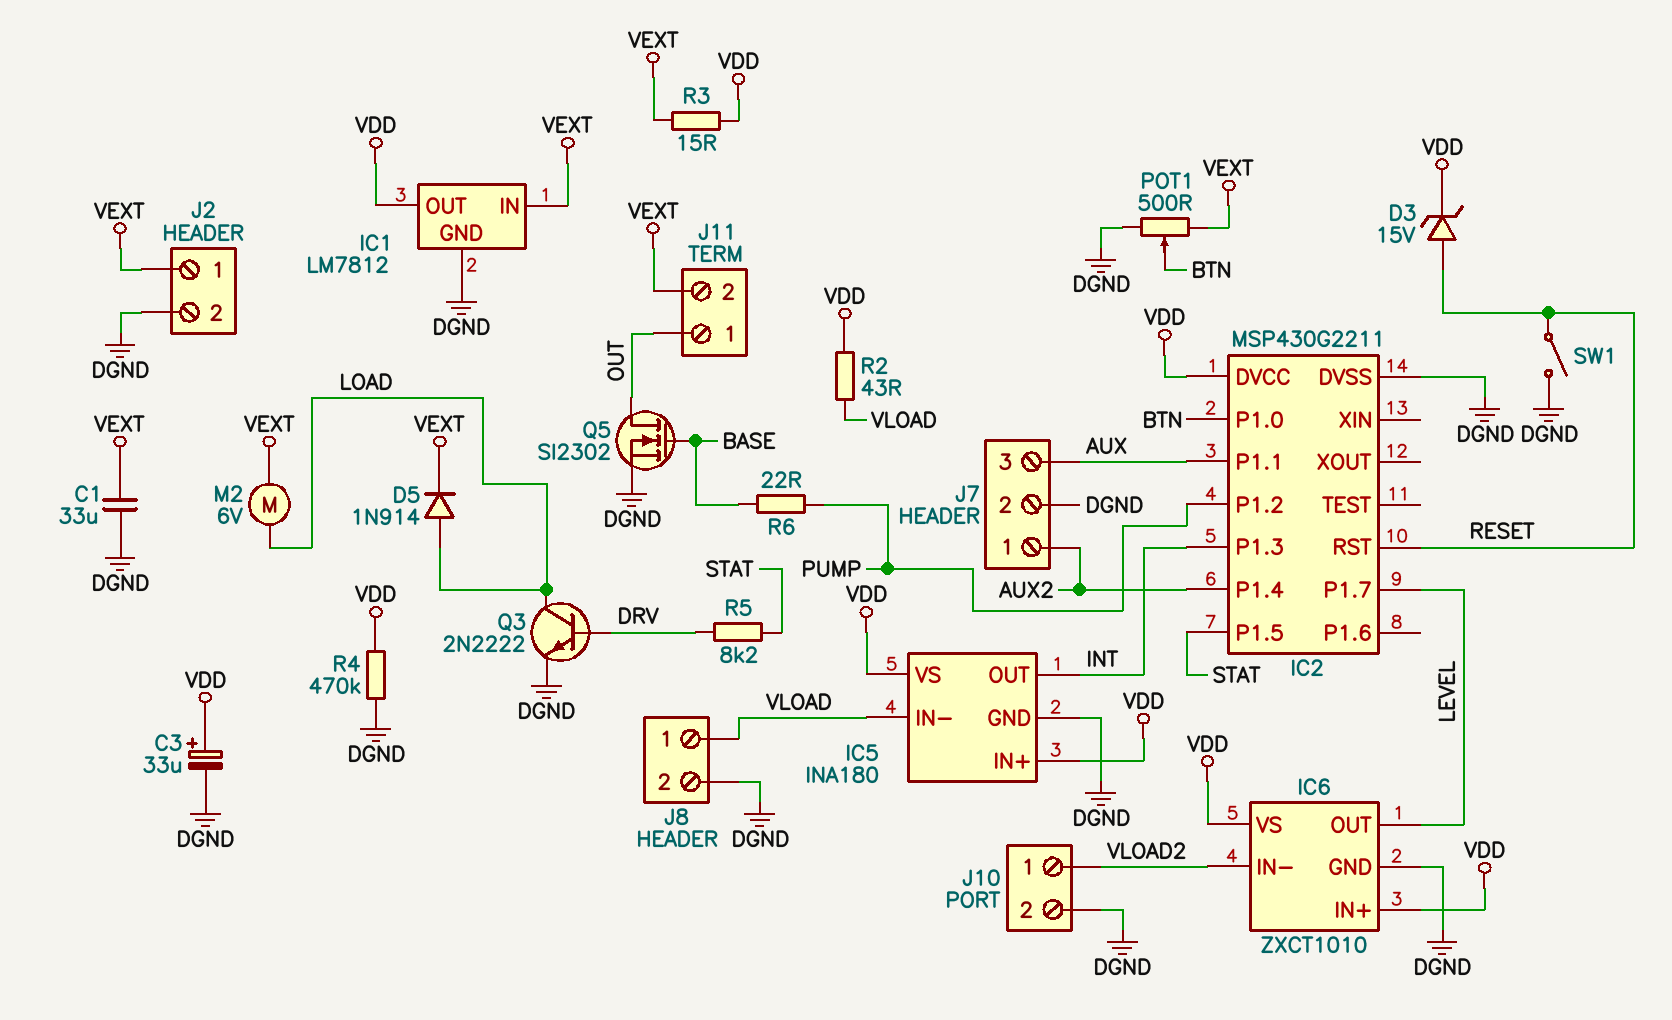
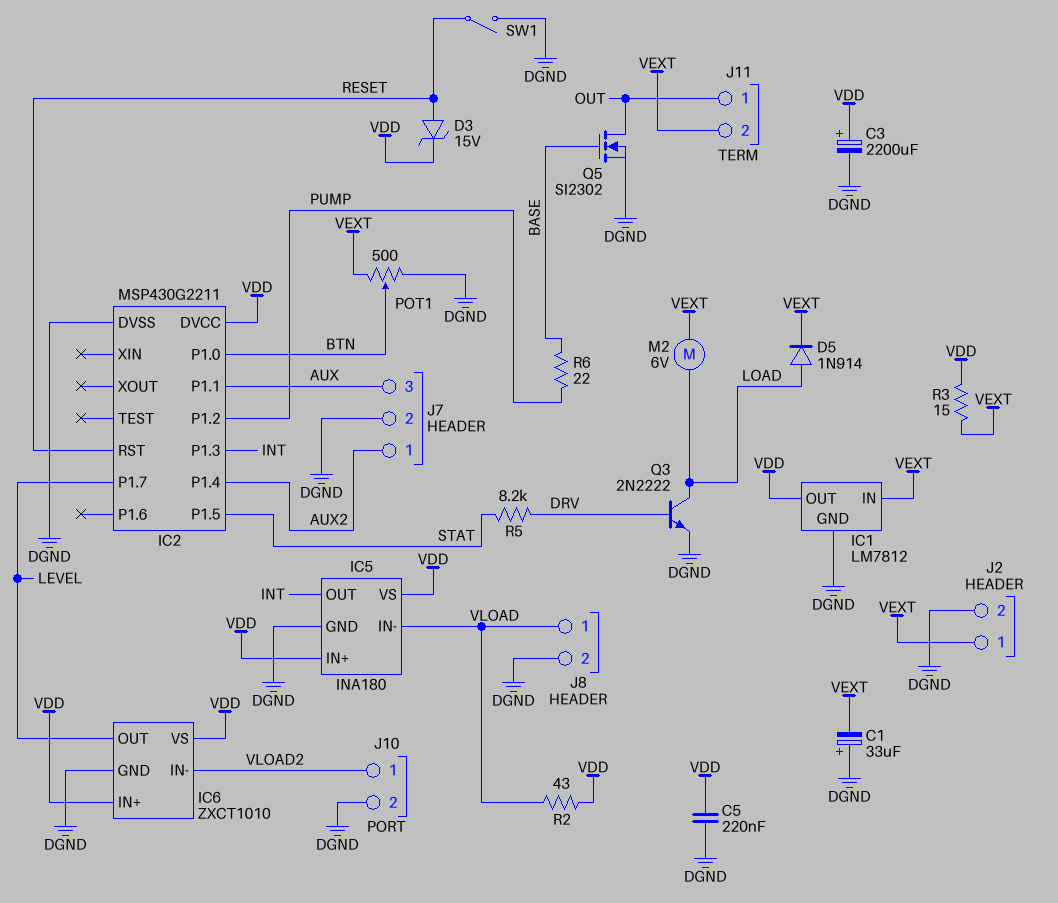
C1: 33uF (DGND, VEXT) -> 33uF (plus DGND, minus VEXT)
C3: 33uF (plus VDD, minus DGND) -> 2200uF (plus VDD, minus DGND)
C5: none -> 220nF (DGND, VDD)
R4: 470k (DGND, VDD) -> none

